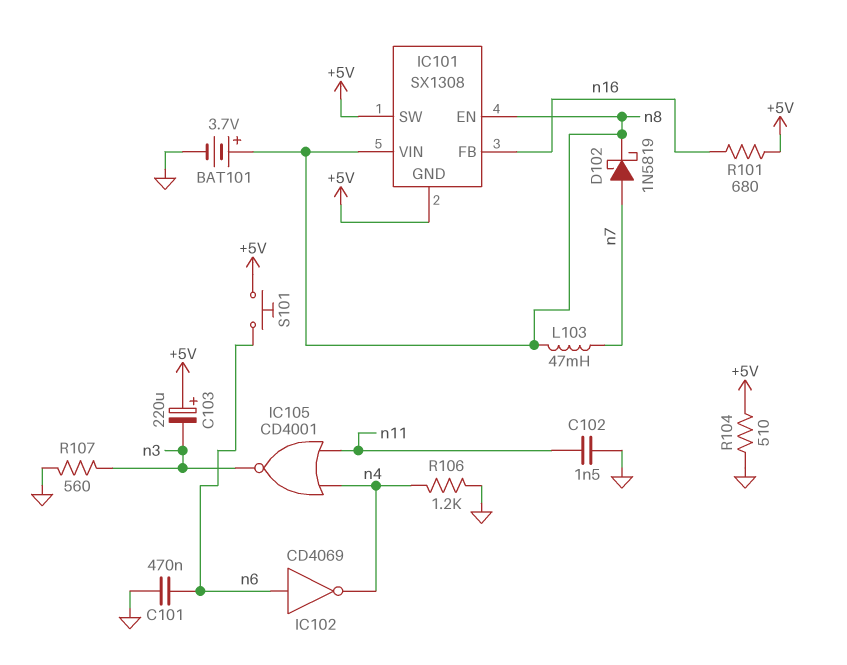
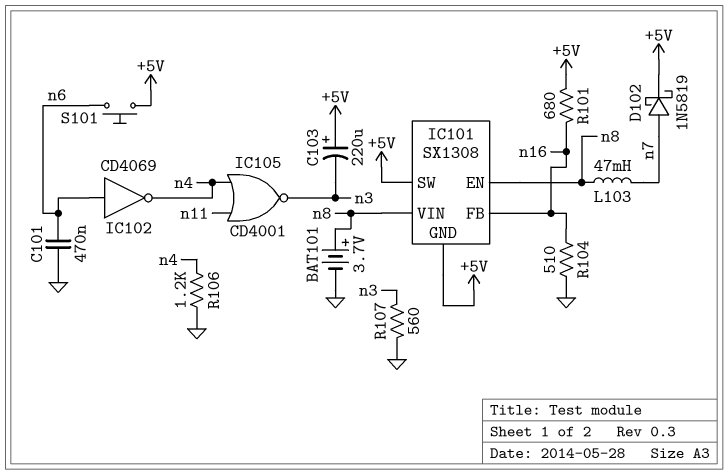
C102: 1.5nF (GND, n11) -> none
D102: schottky 1N5819 (A n7, K n8) -> schottky 1N5819 (A n7, K +5V)
R104: 510 (+5V, GND) -> 510 (GND, n16)

